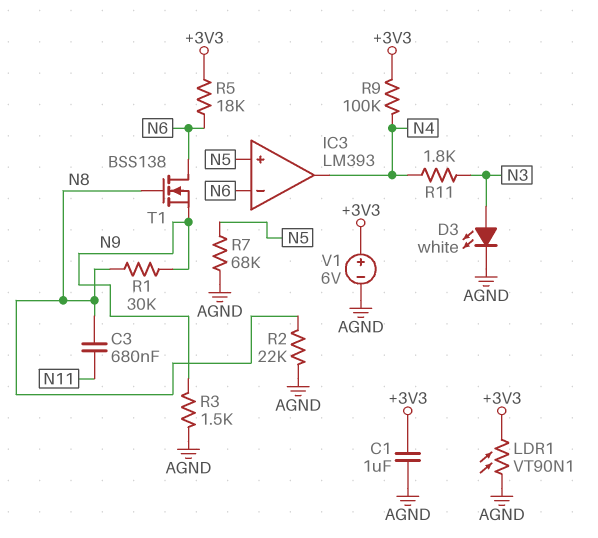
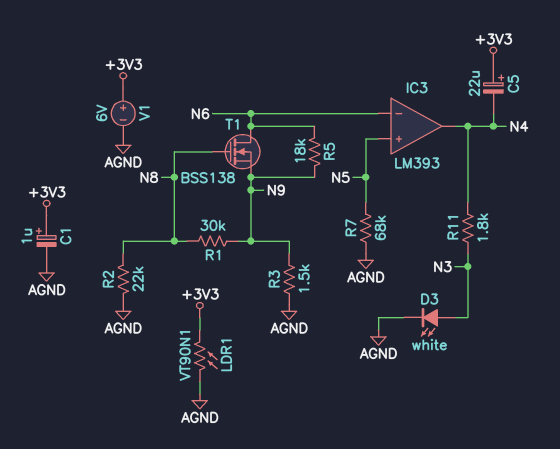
C1: 1uF (+3V3, AGND) -> 1uF (plus +3V3, minus AGND)
C3: 680nF (N8, N11) -> none
C5: none -> 22uF (plus +3V3, minus N4)
R5: 18k (+3V3, N6) -> 18k (N6, N9)
R9: 100k (+3V3, N4) -> none

